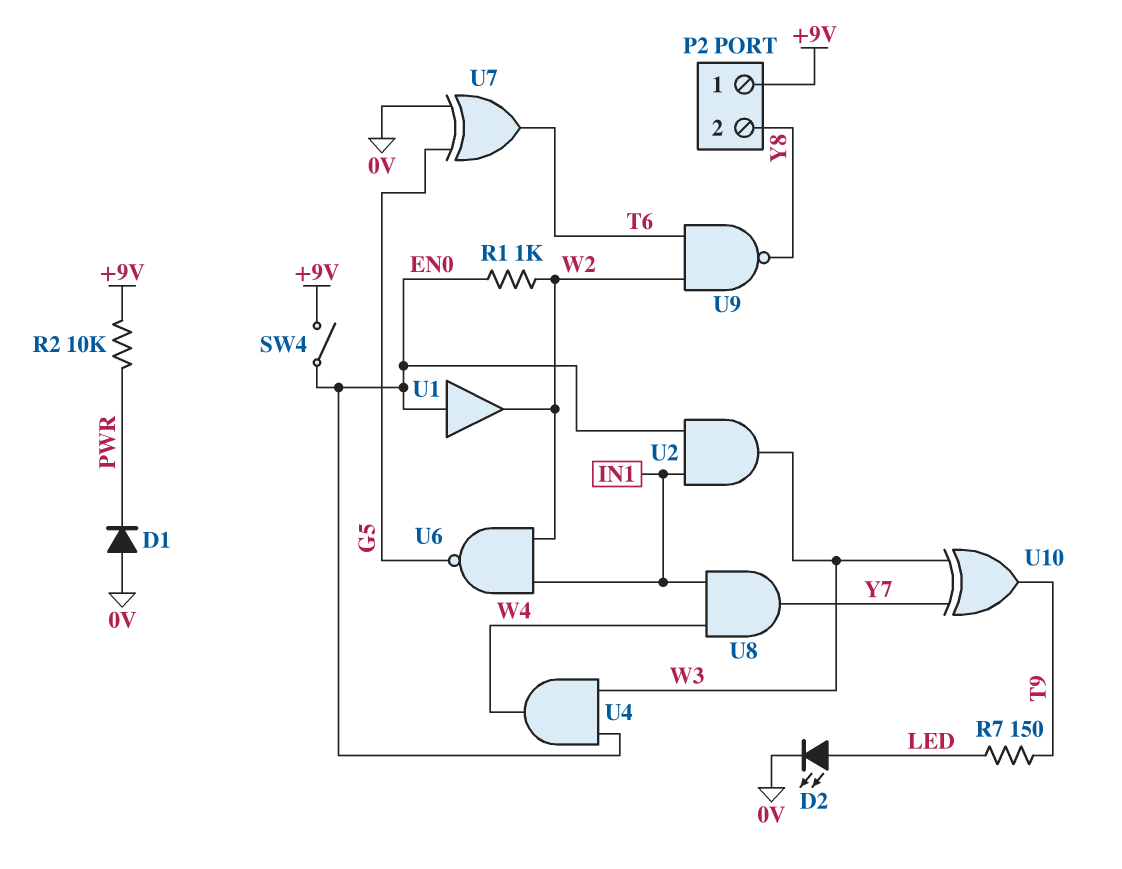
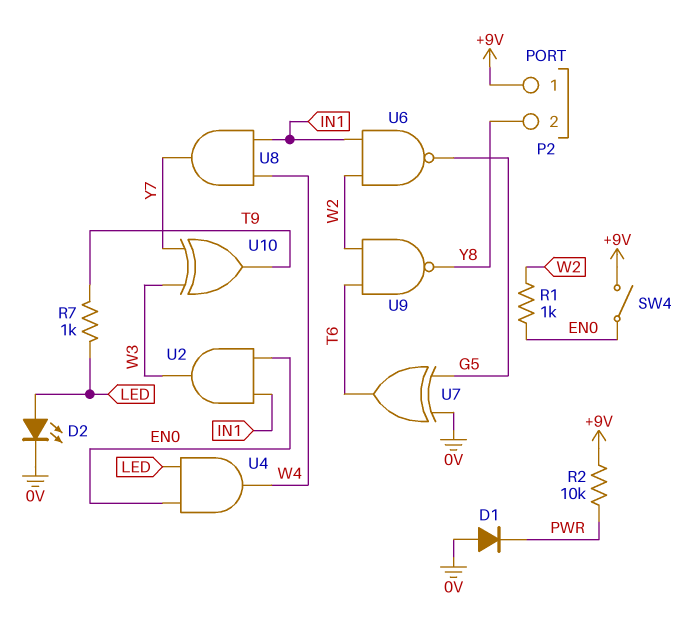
R7: 150 (LED, T9) -> 1k (LED, T9)
U1: buffer (in EN0, out W2) -> none
U4: AND (in EN0, in W3, out W4) -> AND (in EN0, in LED, out W4)

